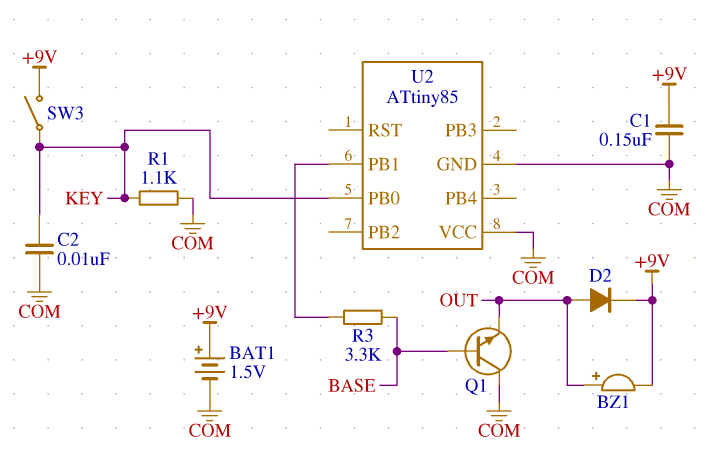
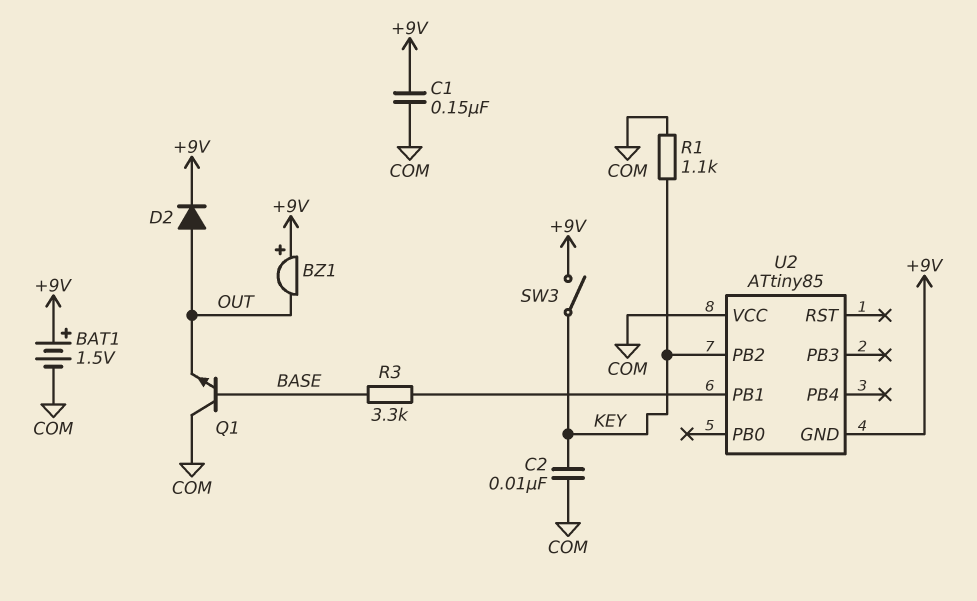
BZ1: buzzer (plus OUT, minus +9V) -> buzzer (plus +9V, minus OUT)
U2 pin GND: COM -> +9V
U2 pin PB0: KEY -> none
U2 pin PB2: none -> KEY

